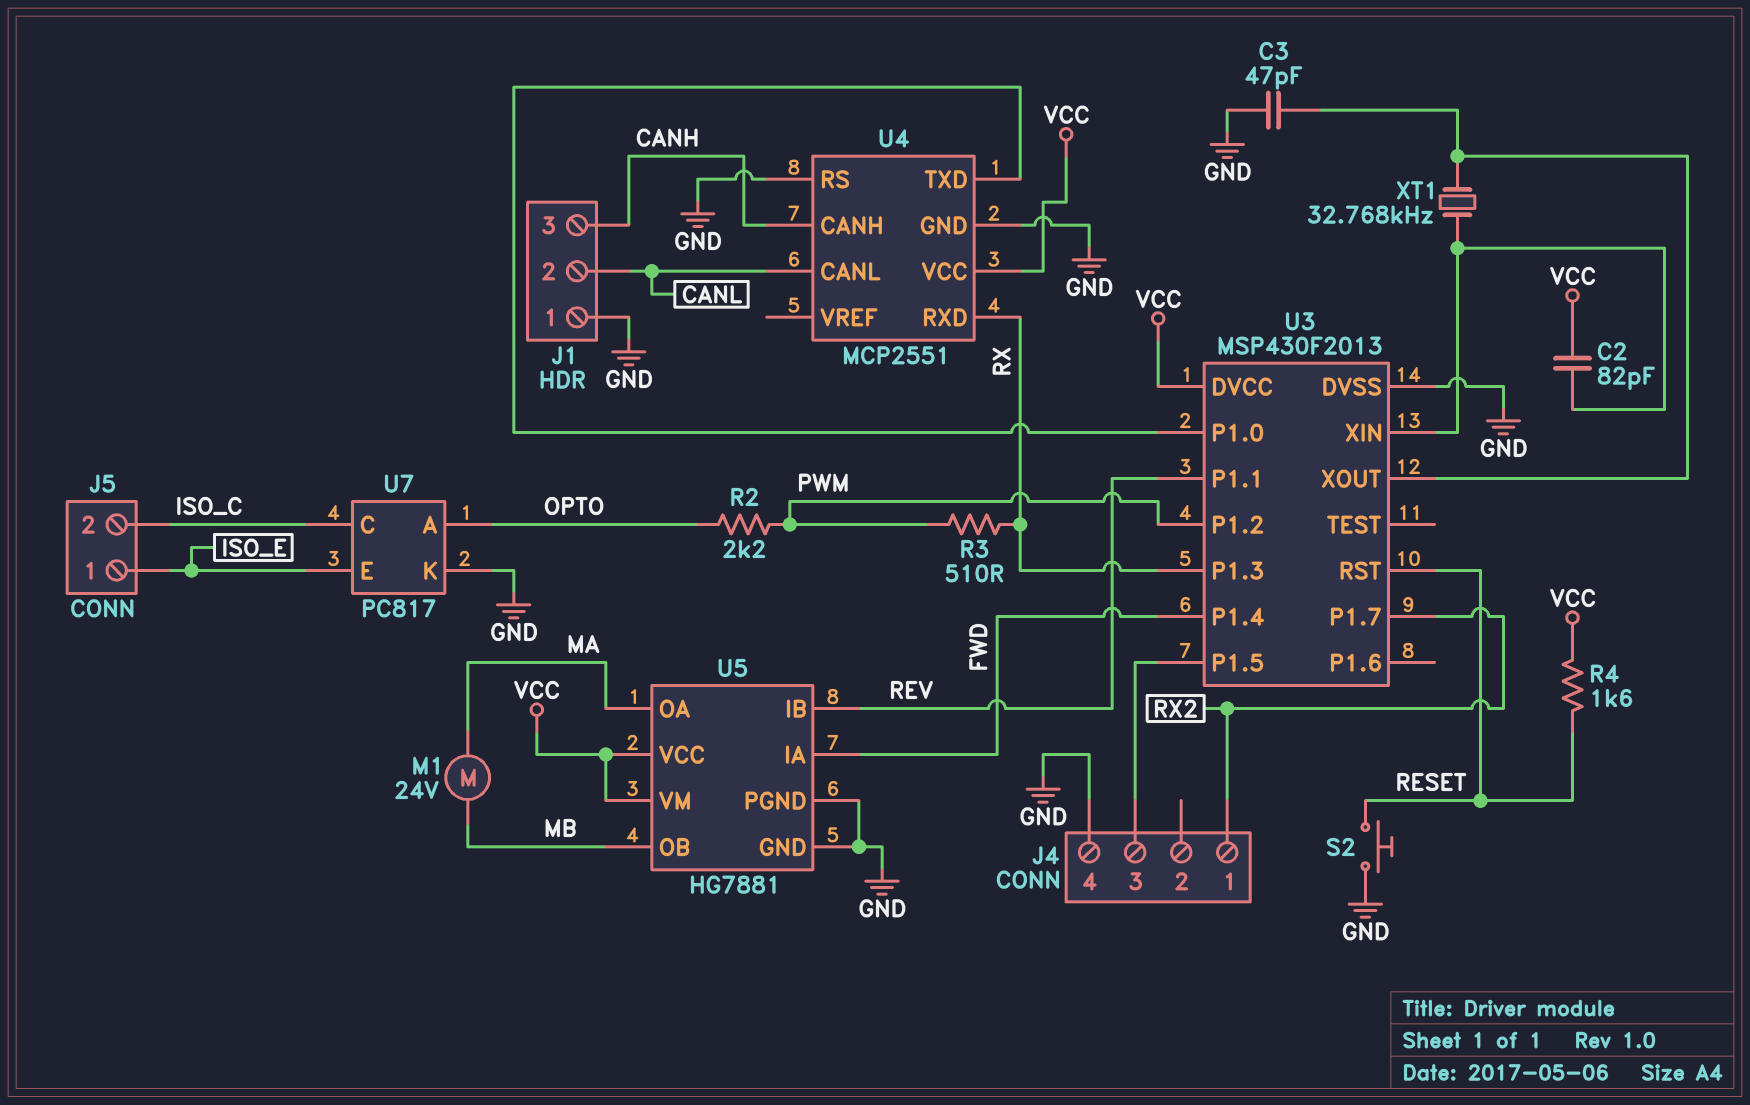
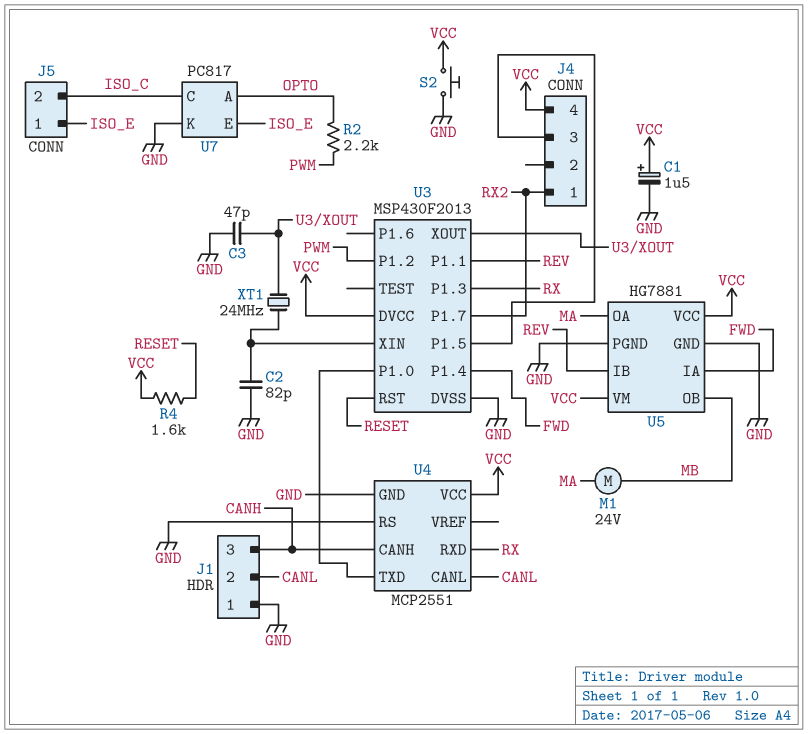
C1: none -> 1.5uF (plus VCC, minus GND)
C2: 82pF (U3/XIN, VCC) -> 82pF (GND, U3/XIN)
J4 pin 4: GND -> VCC
R3: 510 (PWM, RX) -> none
S2: button (GND, RESET) -> button (GND, VCC)
XT1: 32.768kHz (U3/XIN, U3/XOUT) -> 24MHz (U3/XIN, U3/XOUT)

